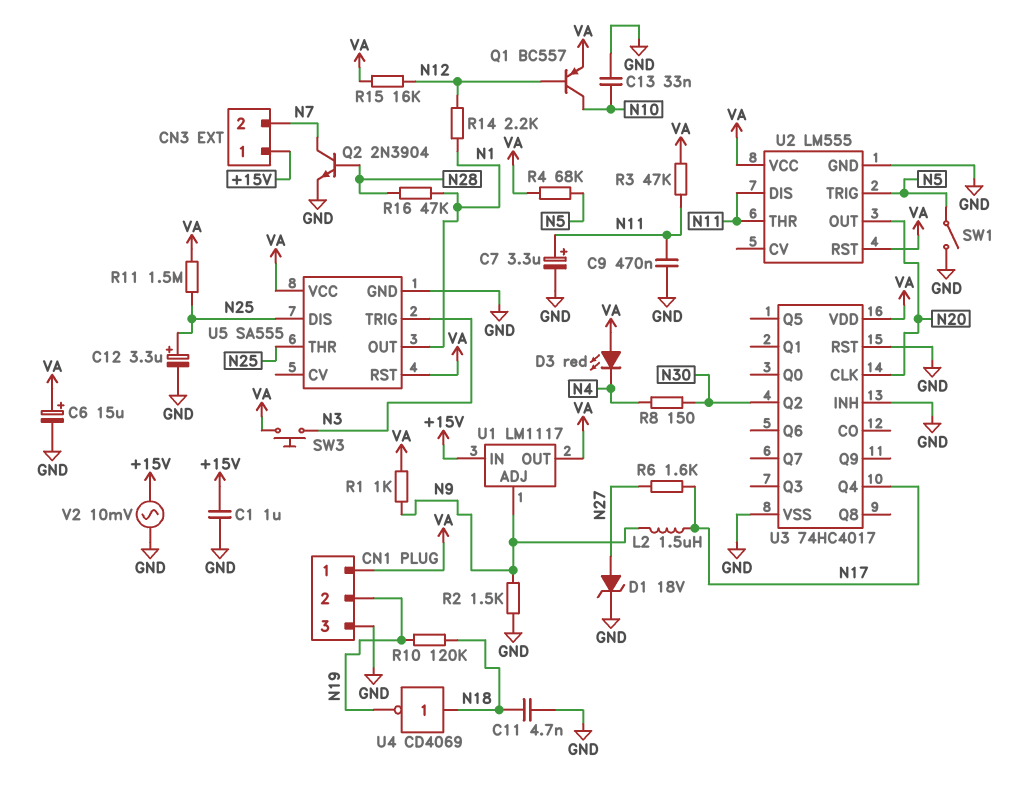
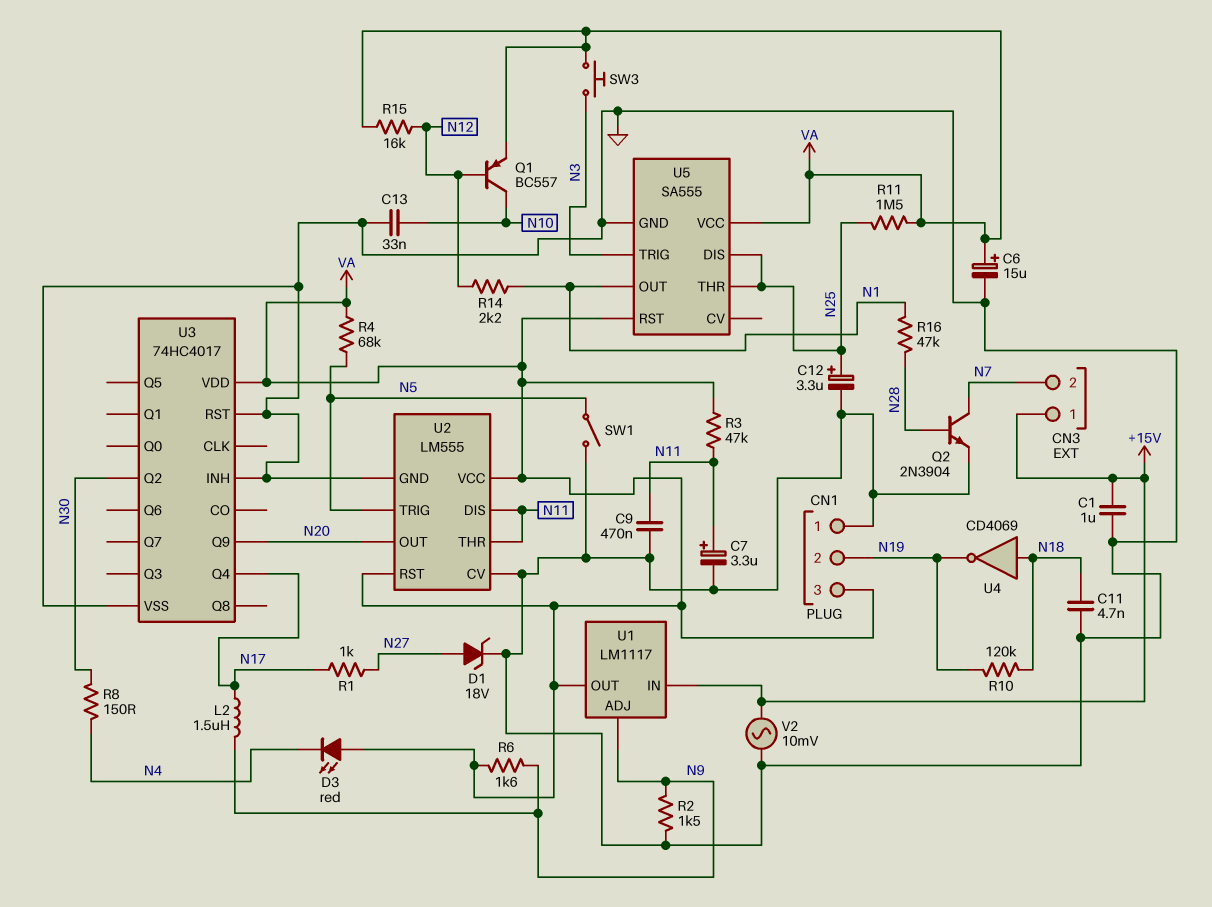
CN1 pin 1: VA -> GND
CN1 pin 3: GND -> VA
R1: 1k (N9, VA) -> 1k (N17, N27)
R6: 1.6k (N17, N27) -> 1.6k (N9, VA)
U2 pin CV: none -> GND
U3 pin CLK: N20 -> none
U3 pin Q9: none -> N20

